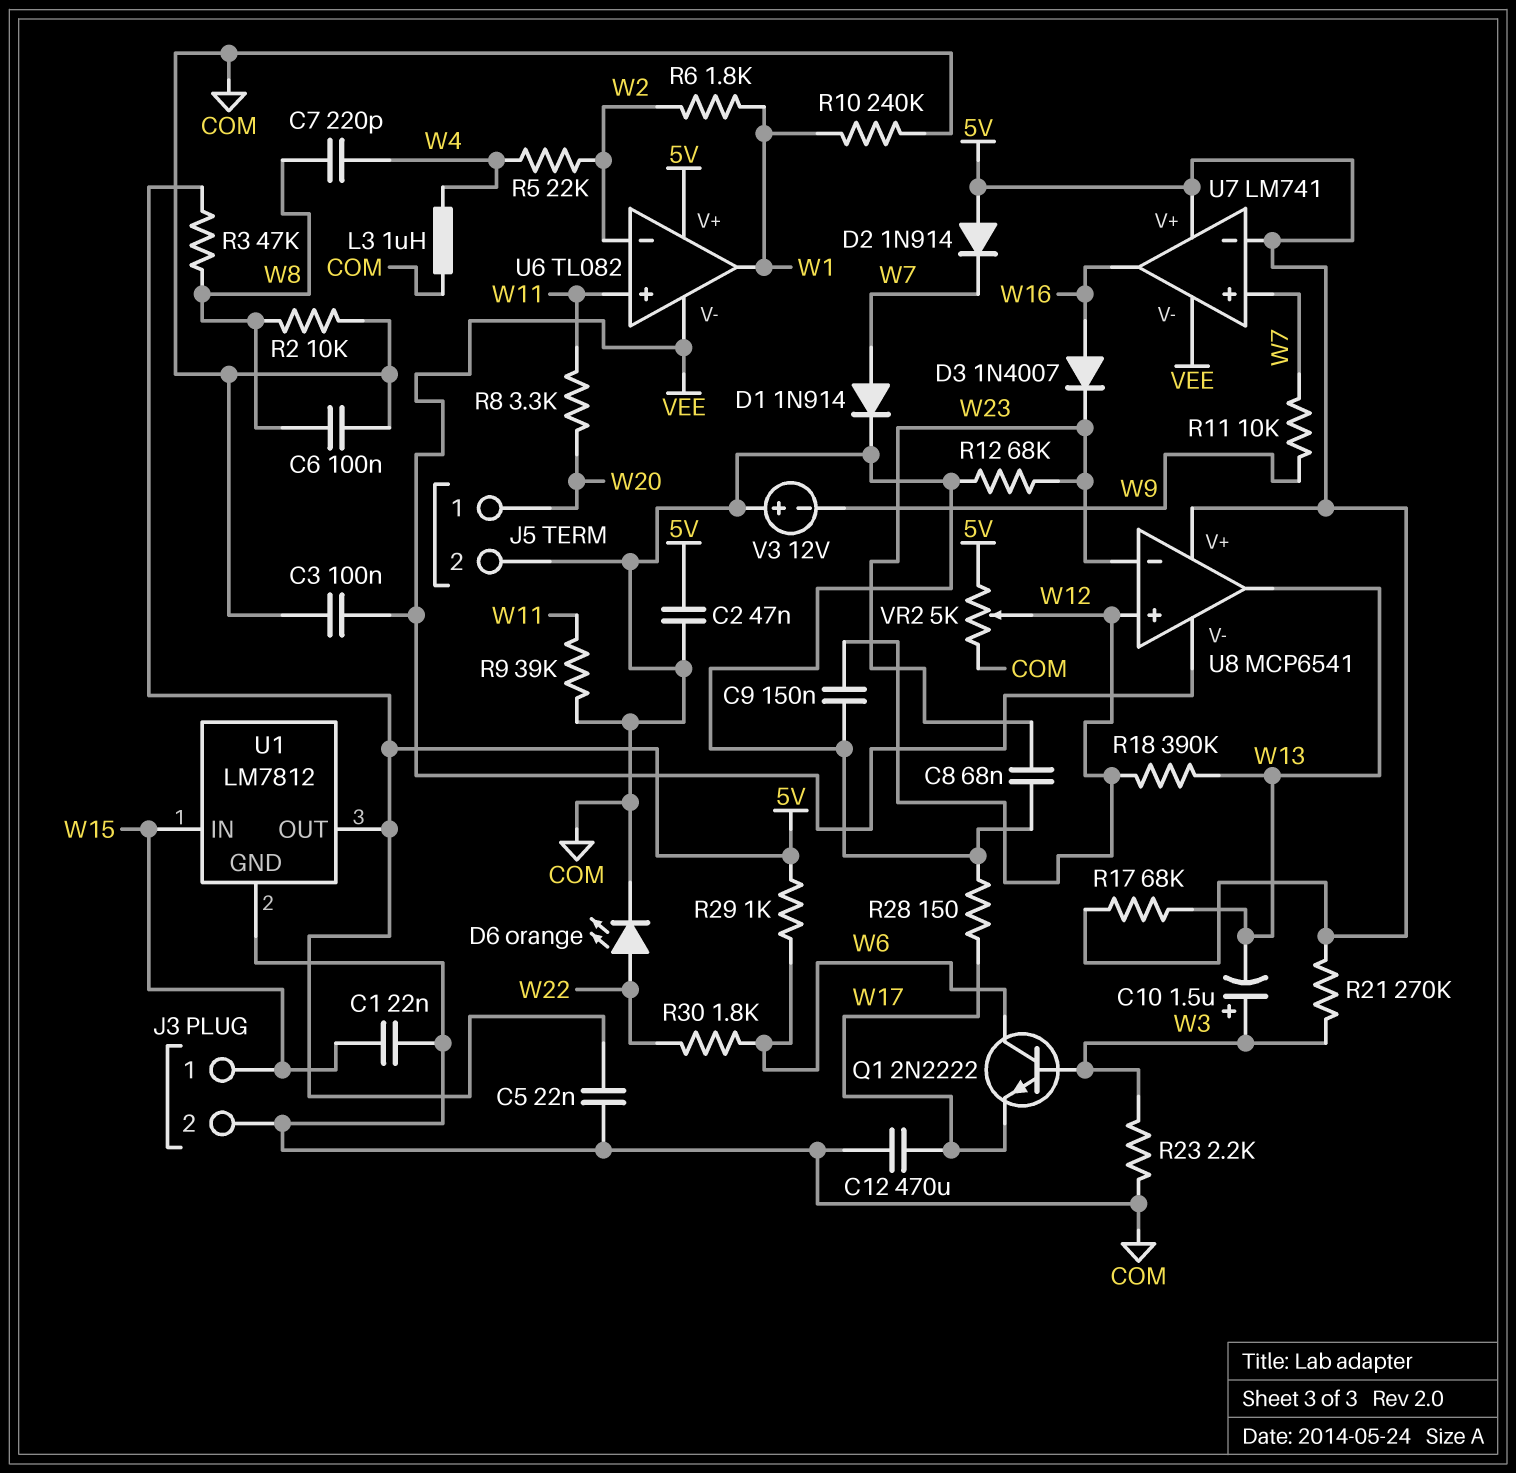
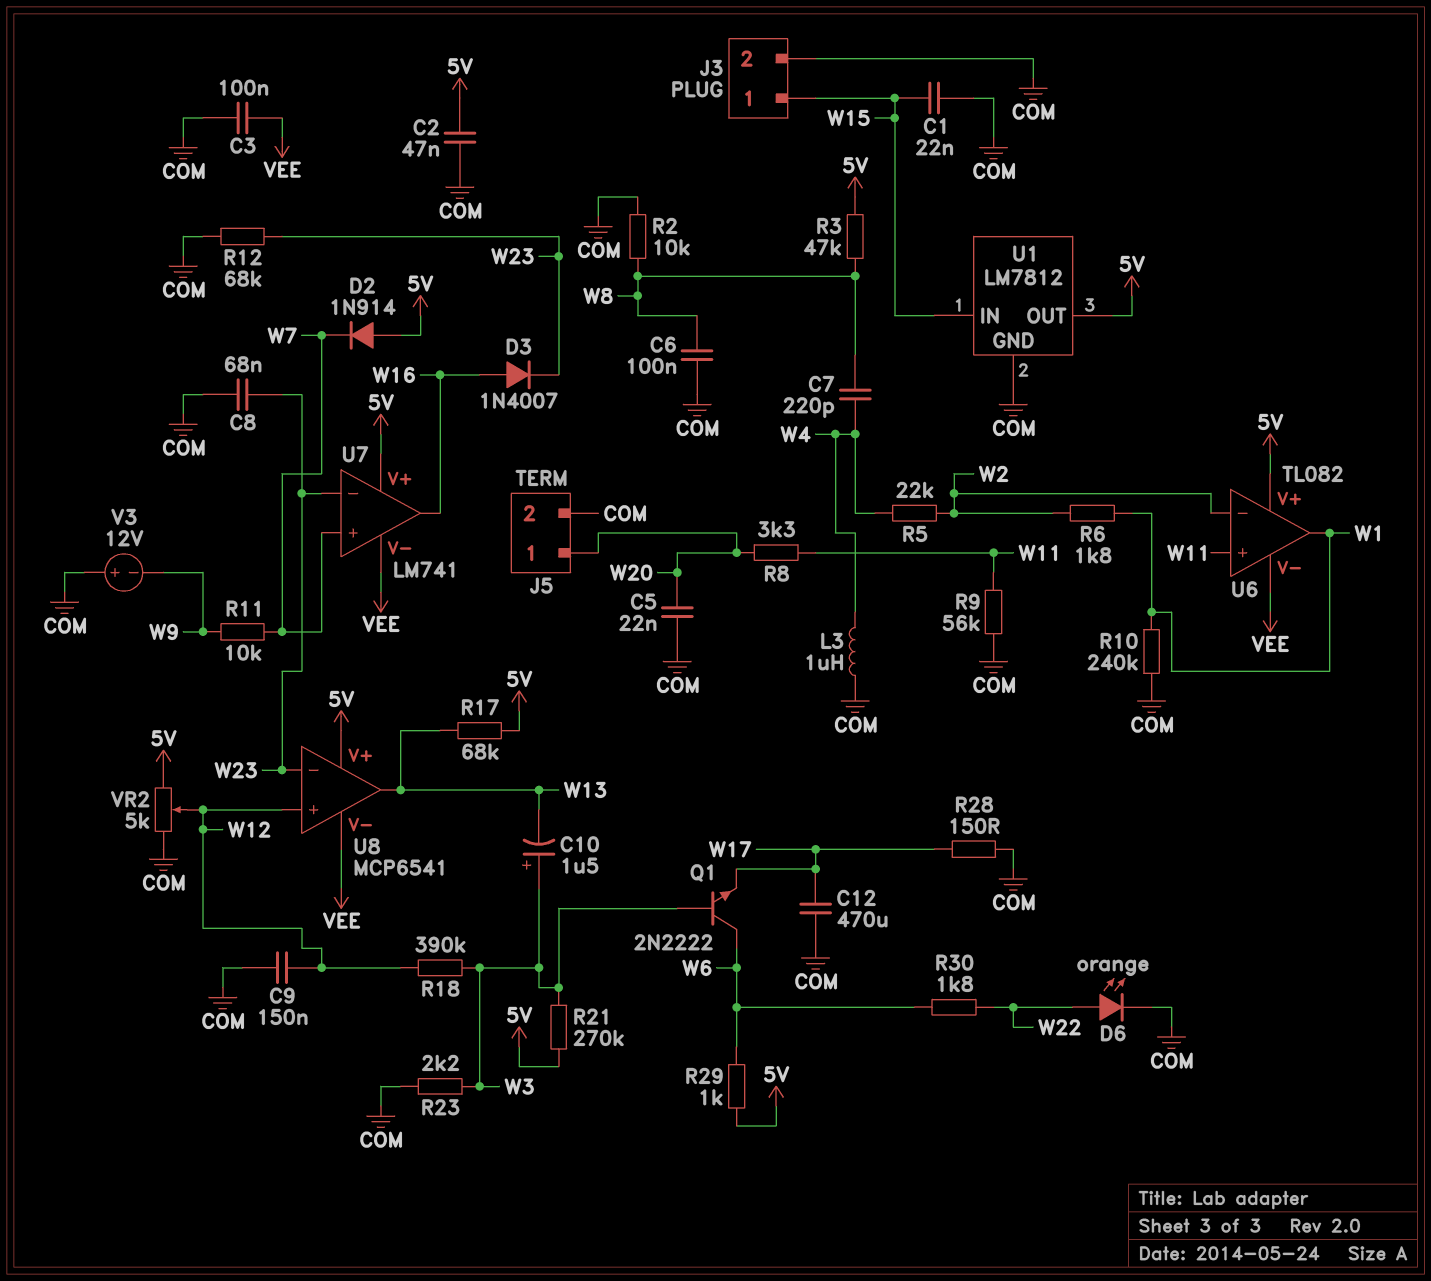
C5: 22nF (5V, COM) -> 22nF (COM, W20)
D1: diode 1N914 (A W7, K COM) -> none
R9: 39k (COM, W11) -> 56k (COM, W11)
R18: 390k (W12, W13) -> 390k (W3, W12)
U7 pin in-: 5V -> W23

